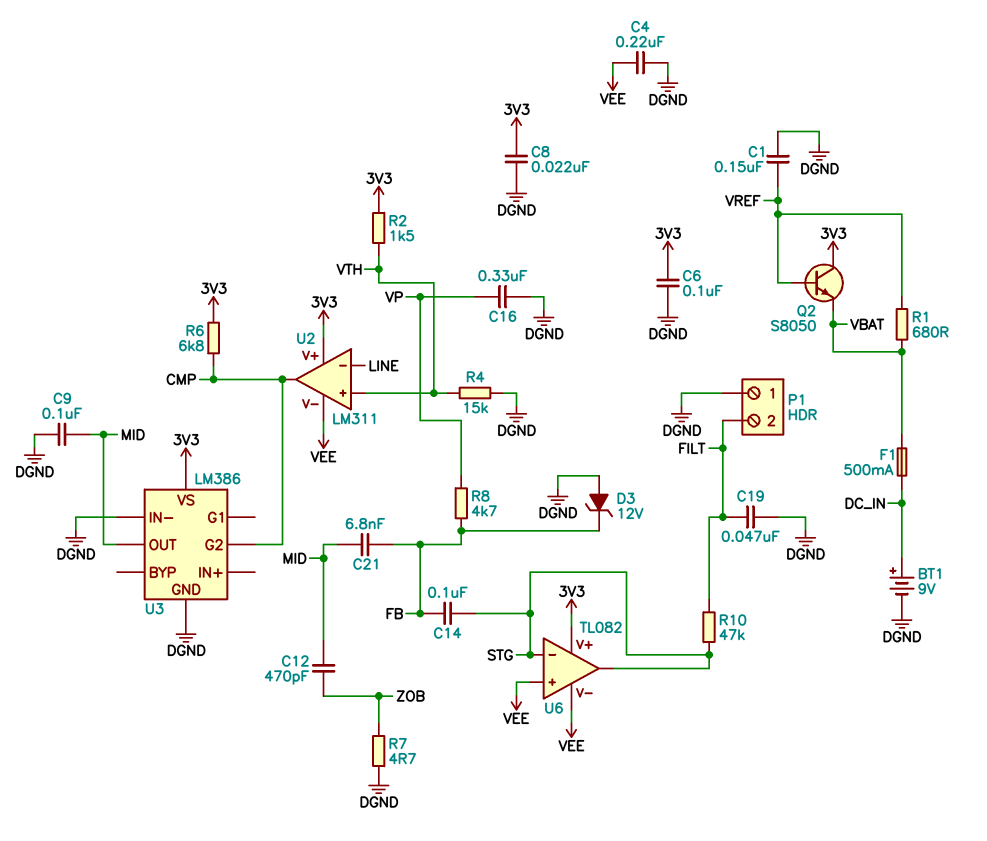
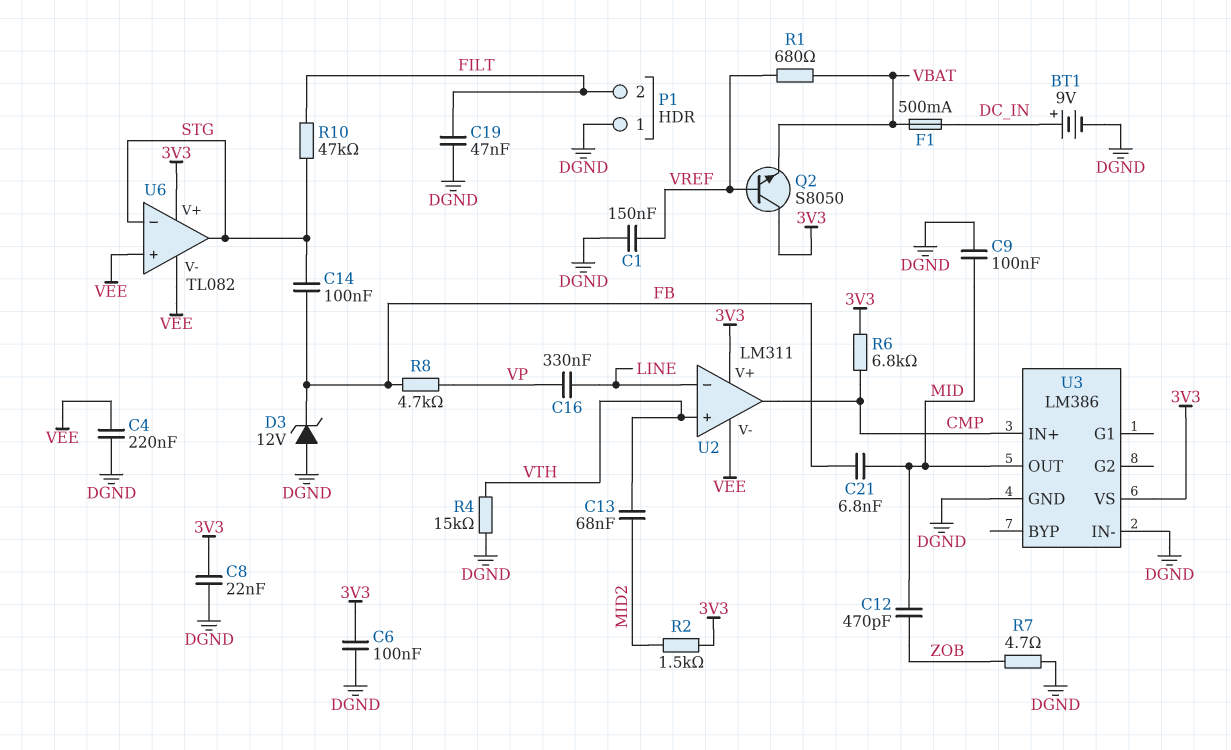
C13: none -> 68nF (MID2, VTH)
C16: 330nF (DGND, VP) -> 330nF (LINE, VP)
R2: 1.5k (3V3, VTH) -> 1.5k (3V3, MID2)
U3 pin G2: CMP -> none
U3 pin IN+: none -> CMP

